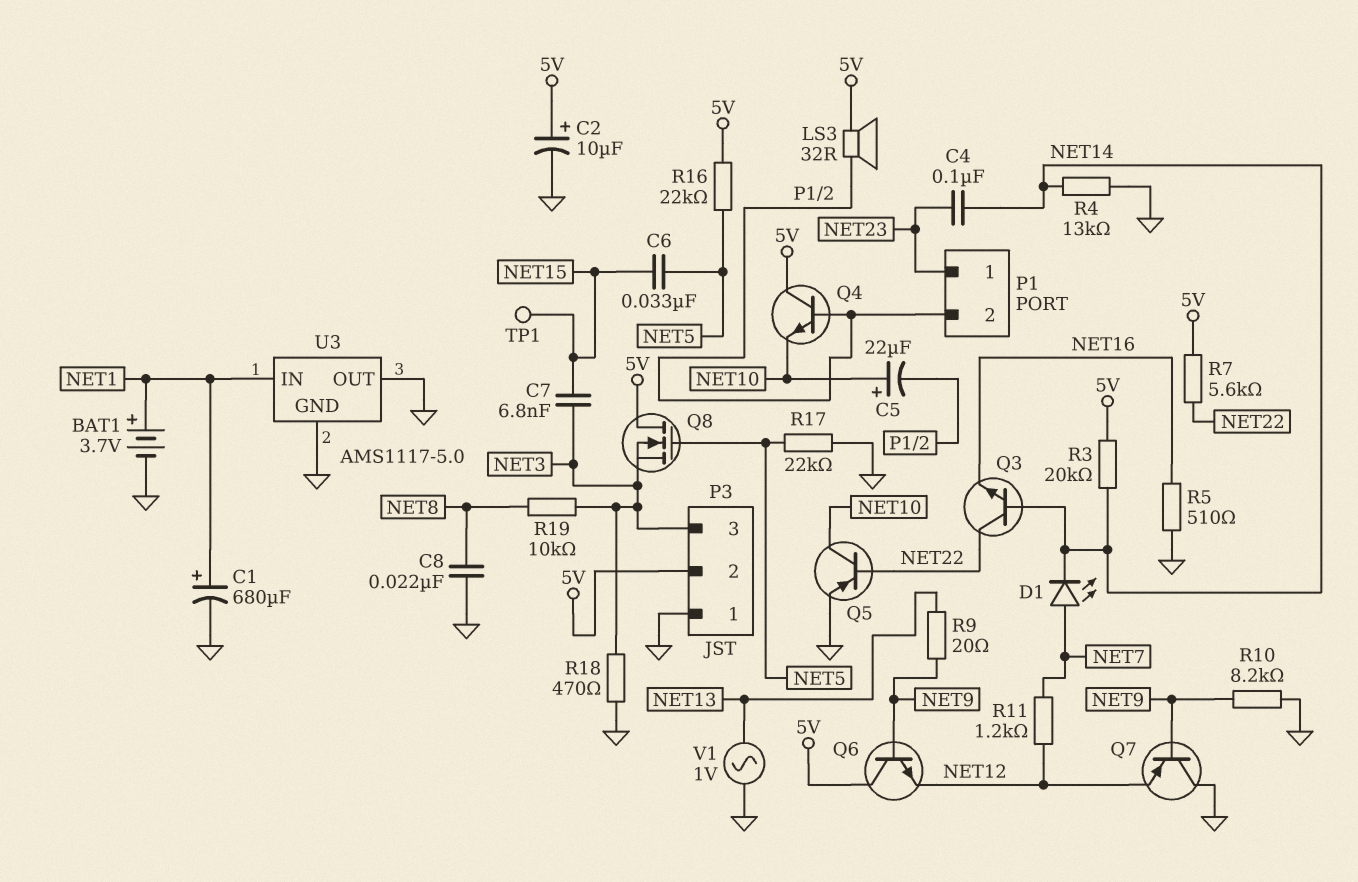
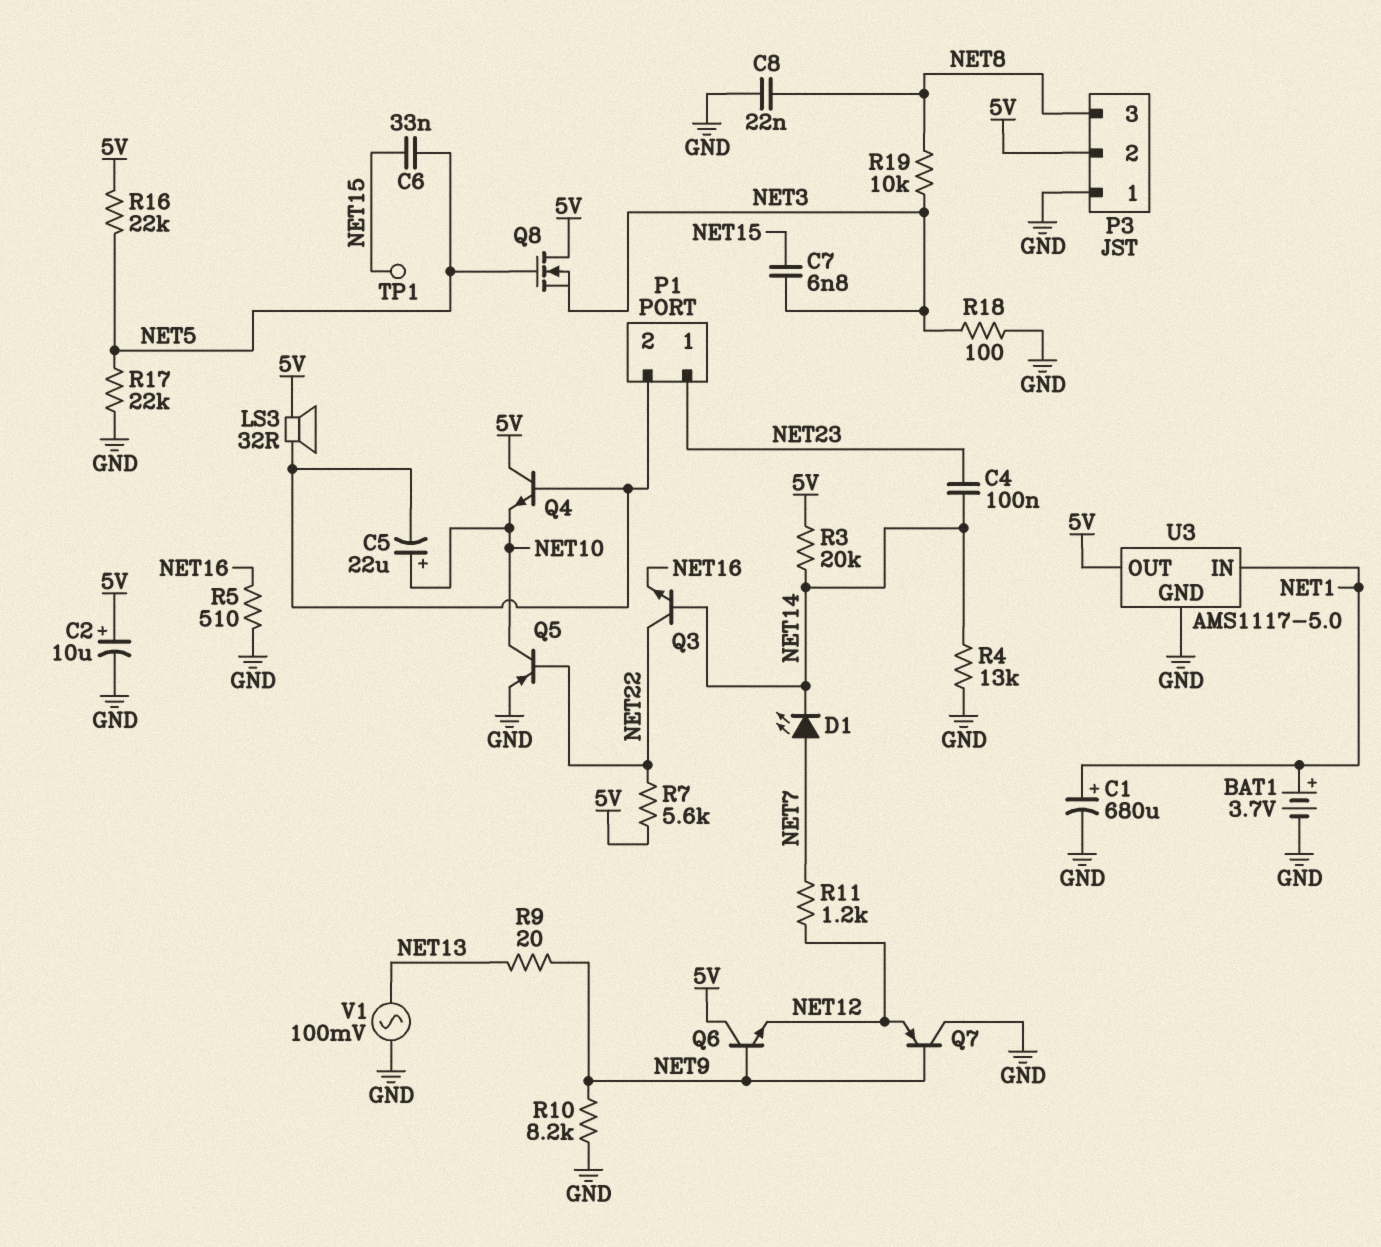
P3 pin 3: NET3 -> NET8
R18: 470 (GND, NET3) -> 100 (GND, NET3)
U3 pin OUT: GND -> 5V
V1: AC 1V (GND, NET13) -> AC 100mV (GND, NET13)

